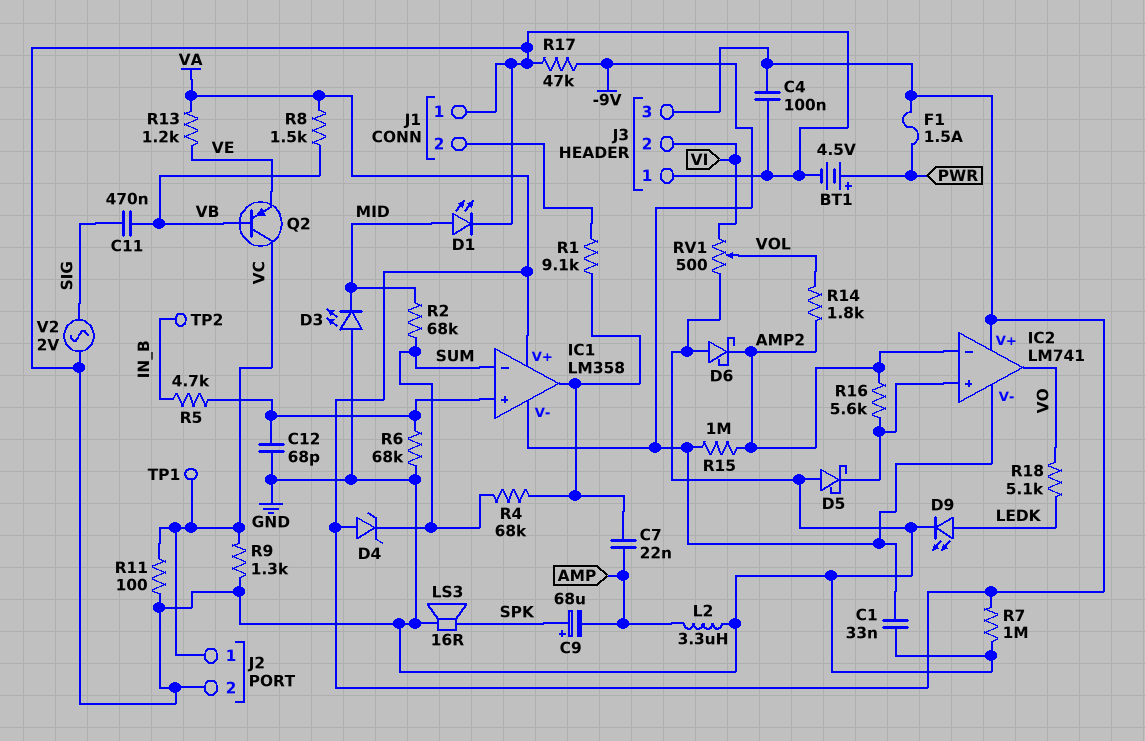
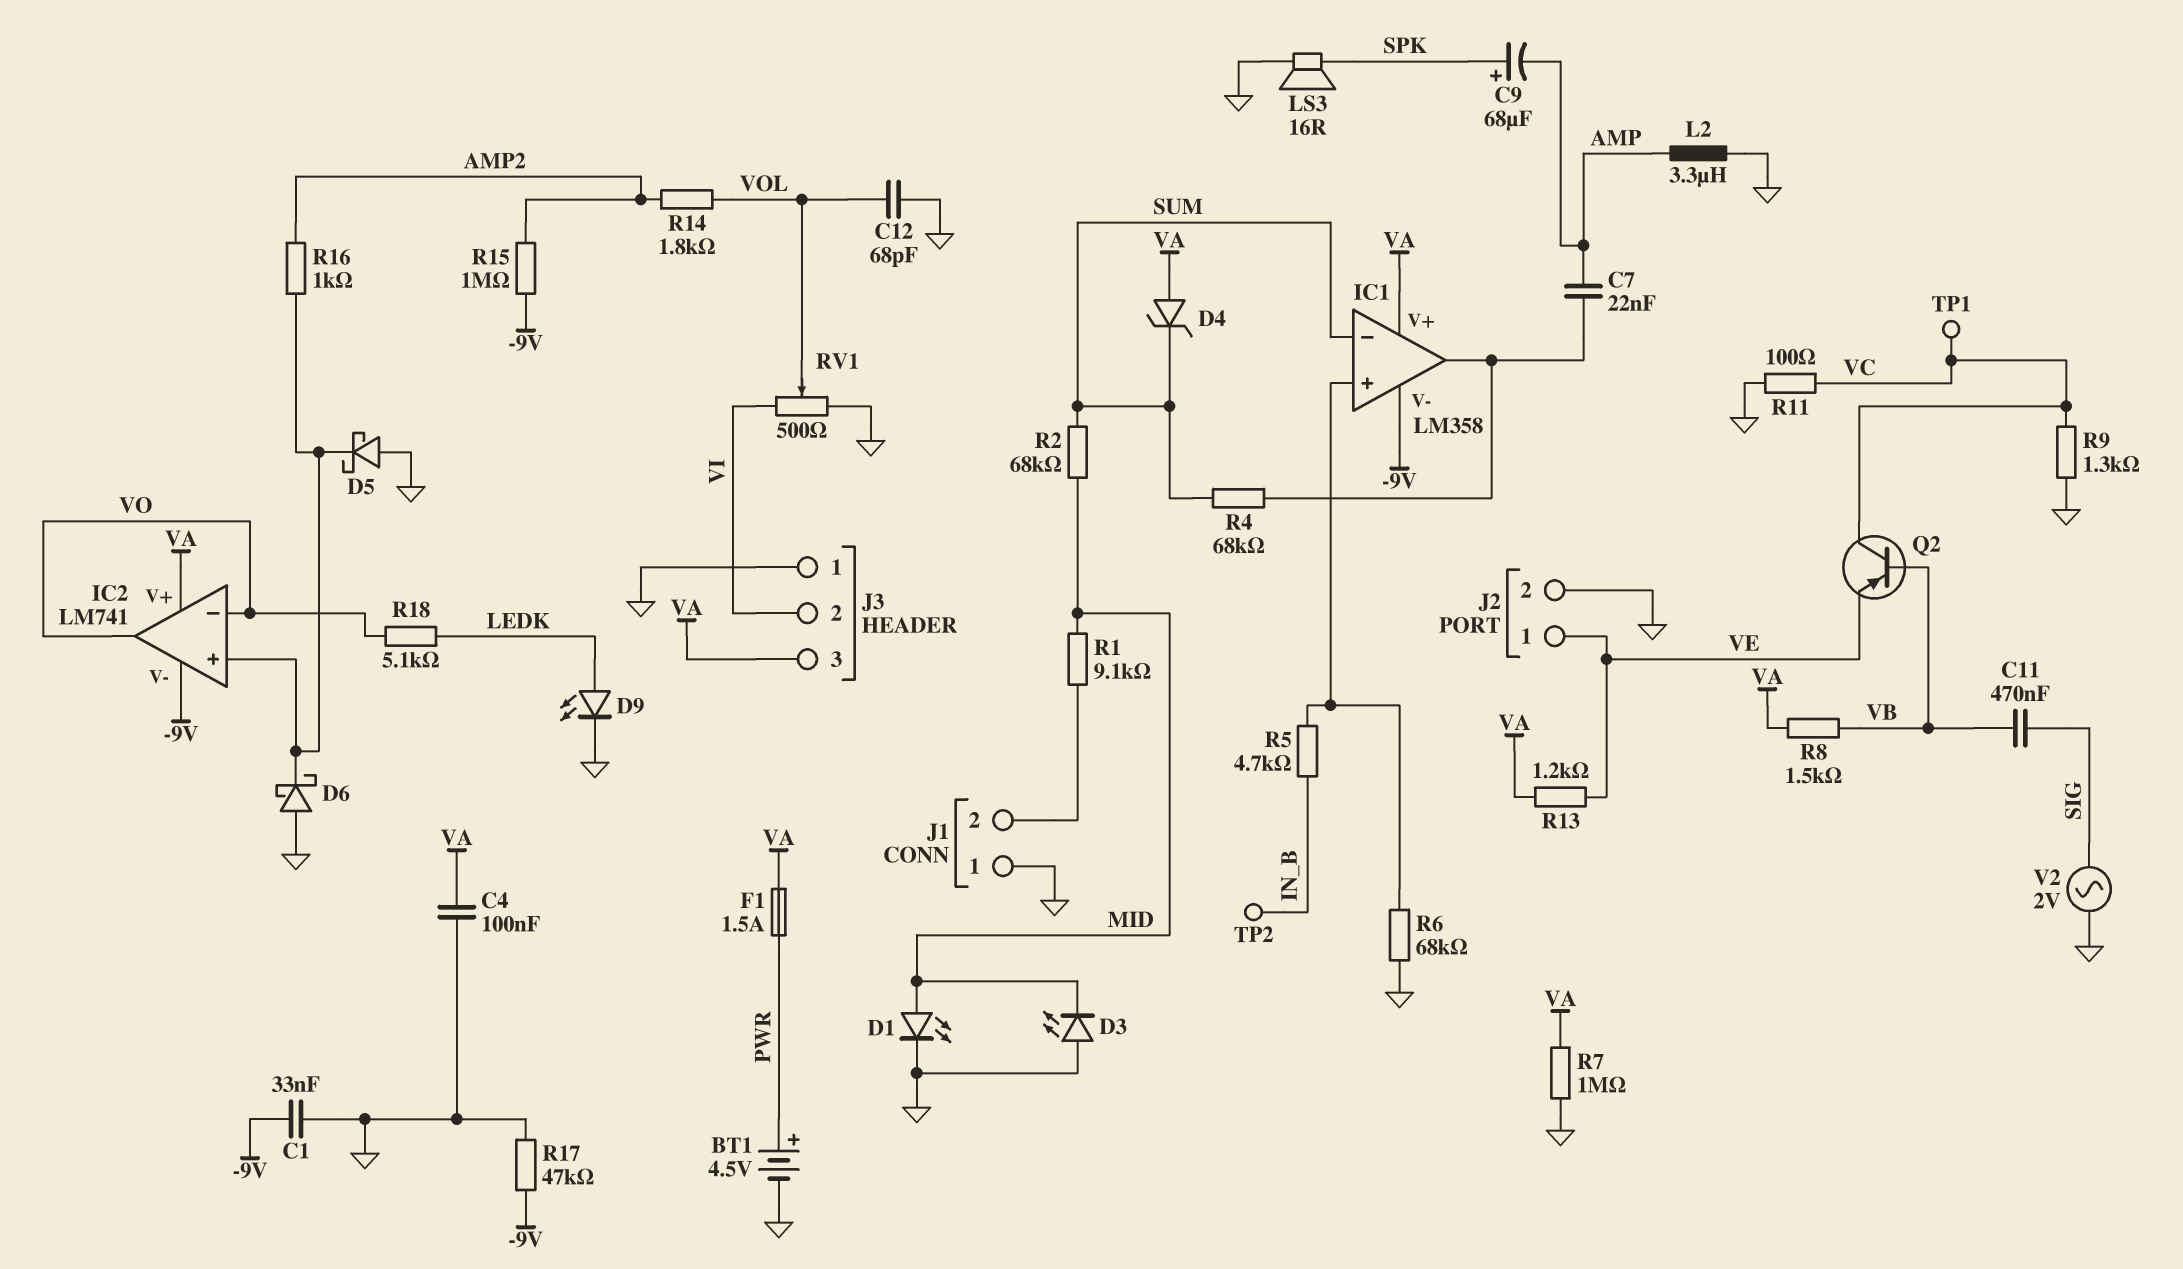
C12: 68pF (GND, IC1/in+) -> 68pF (GND, VOL)
D6: schottky (A GND, K AMP2) -> schottky (A GND, K IC2/in+)
IC2 pin in-: AMP2 -> VO
J2 pin 1: VC -> VE
R1: 9.1k (IC1/out, J1/2) -> 9.1k (J1/2, MID)
R16: 5.6k (AMP2, IC2/in+) -> 1k (AMP2, IC2/in+)

